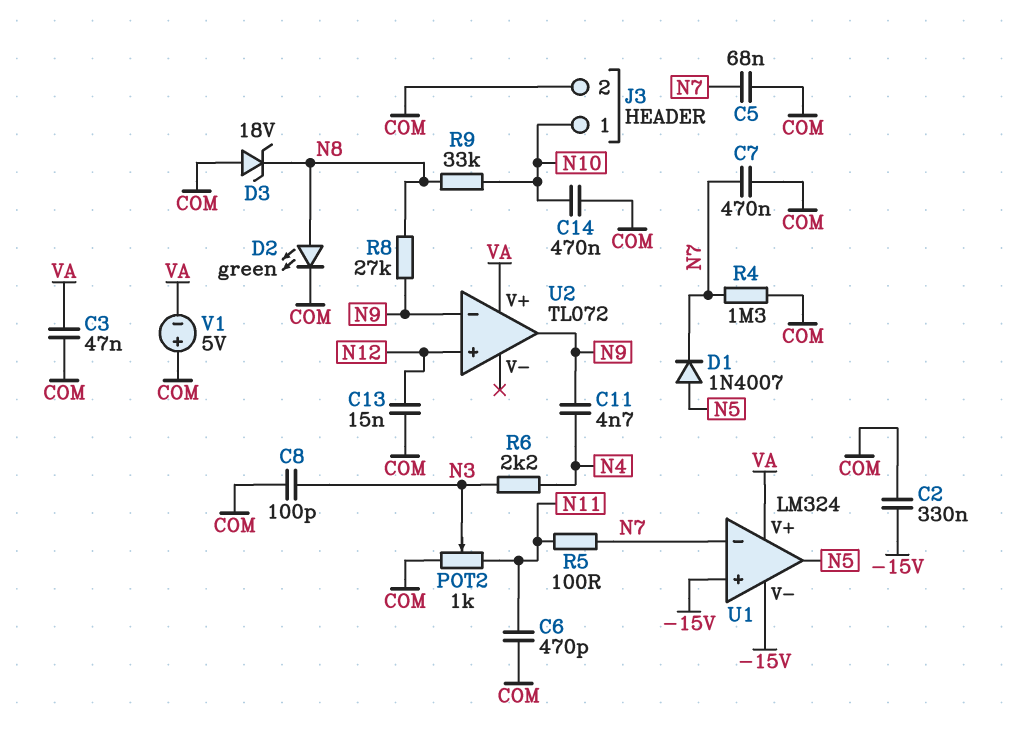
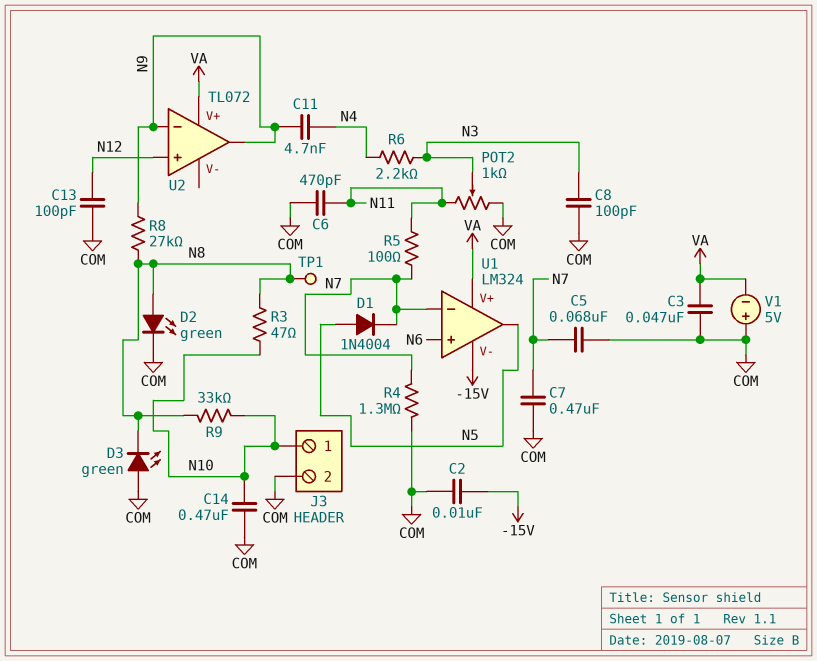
C2: 330nF (-15V, COM) -> 10nF (-15V, COM)
C13: 15nF (COM, N12) -> 100pF (COM, N12)
D1: diode 1N4007 (A N5, K N7) -> diode 1N4004 (A N5, K N7)
D3: zener 18V (A COM, K N8) -> LED green (A COM, K N8)
R3: none -> 47 (N8, N10)
TP1: none -> test point (N8)
U1 pin in+: -15V -> N6

